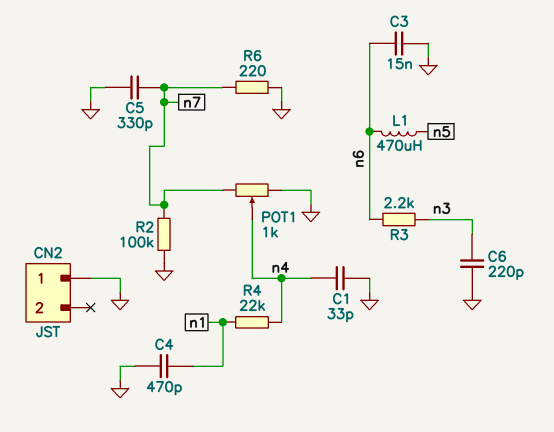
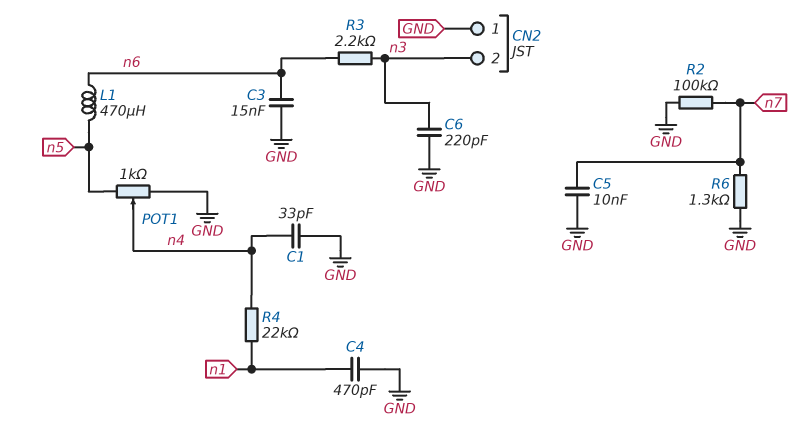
C5: 330pF (GND, n7) -> 10nF (GND, n7)
CN2 pin 2: none -> n3
POT1: 1k (GND, n7, wiper n4) -> 1k (GND, n5, wiper n4)
R6: 220 (GND, n7) -> 1.3k (GND, n7)

